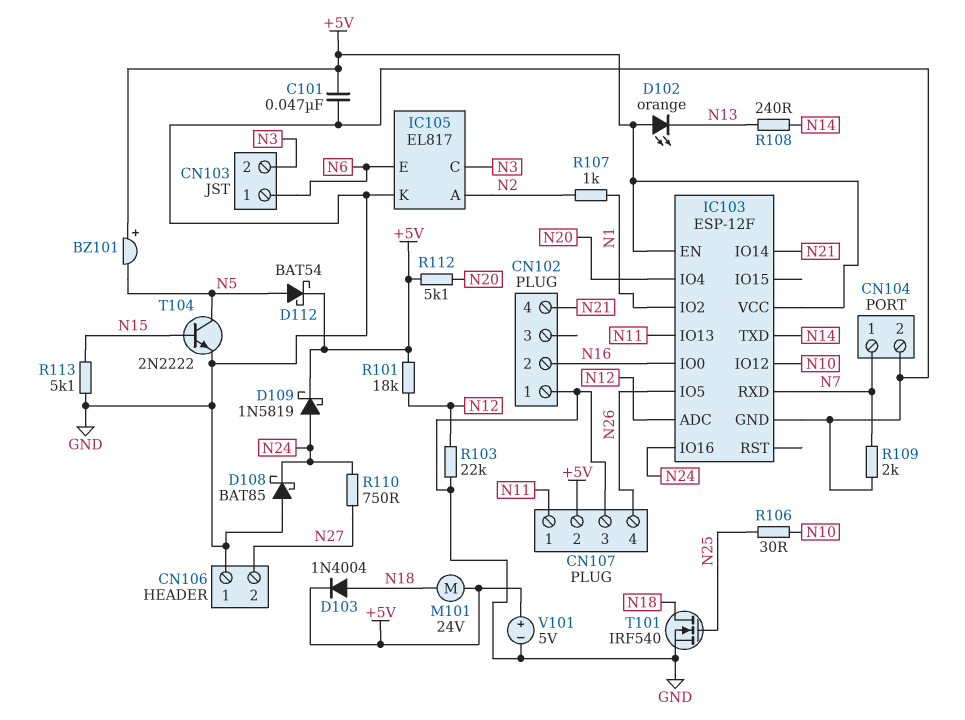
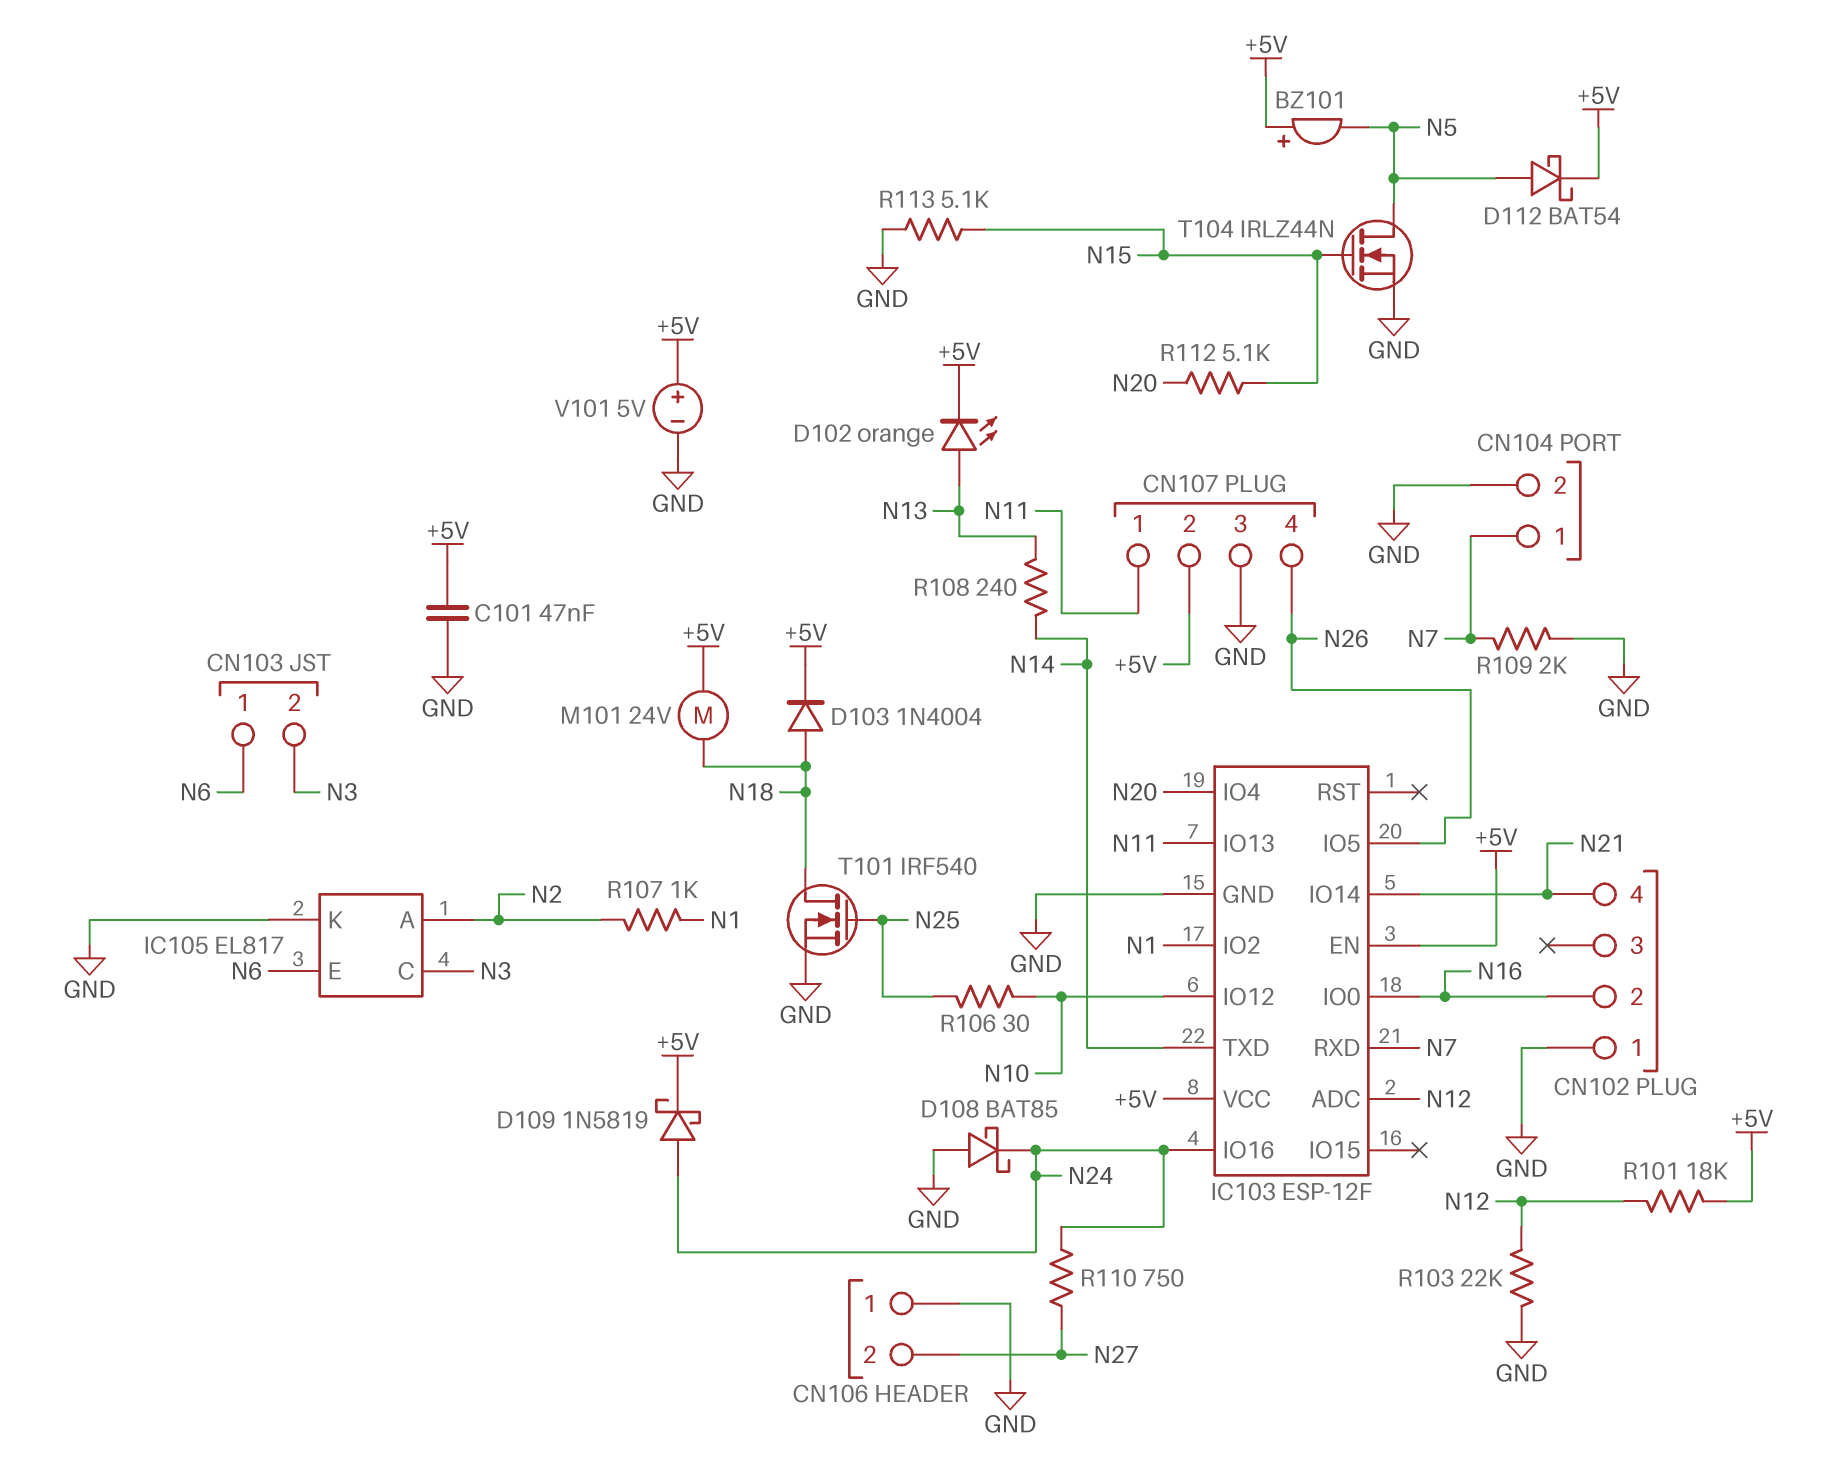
D102: LED orange (A +5V, K N13) -> LED orange (A N13, K +5V)
R112: 5.1k (+5V, N20) -> 5.1k (N15, N20)
T104: NPN 2N2222 (B N15, C N5, E GND) -> NMOS IRLZ44N (G N15, D N5, S GND)

